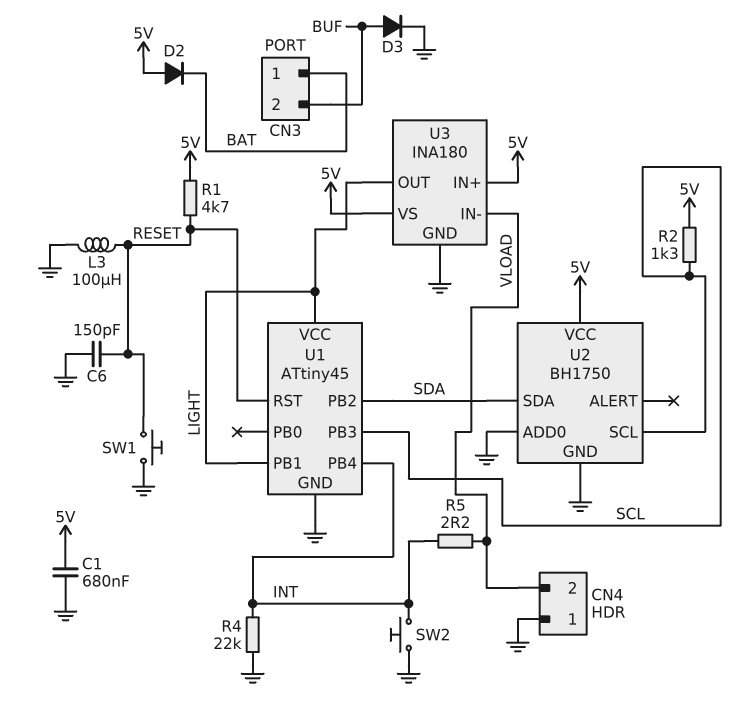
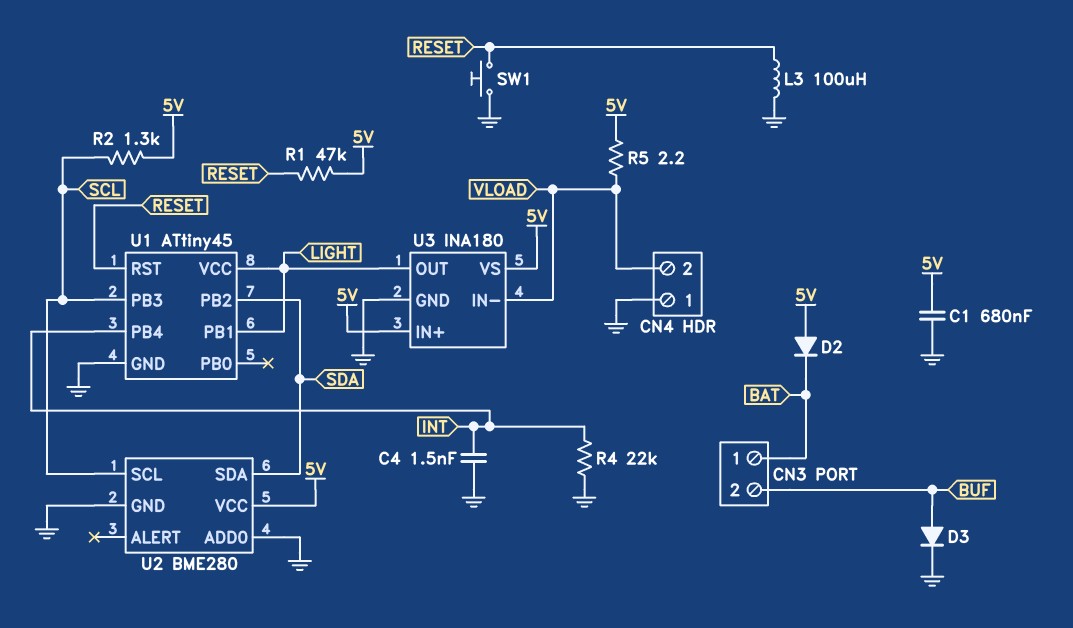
C4: none -> 1.5nF (GND, INT)
C6: 150pF (GND, RESET) -> none
R1: 4.7k (5V, RESET) -> 47k (5V, RESET)
R5: 2.2 (INT, VLOAD) -> 2.2 (5V, VLOAD)
SW2: button (GND, INT) -> none
U2: BH1750 -> BME280

